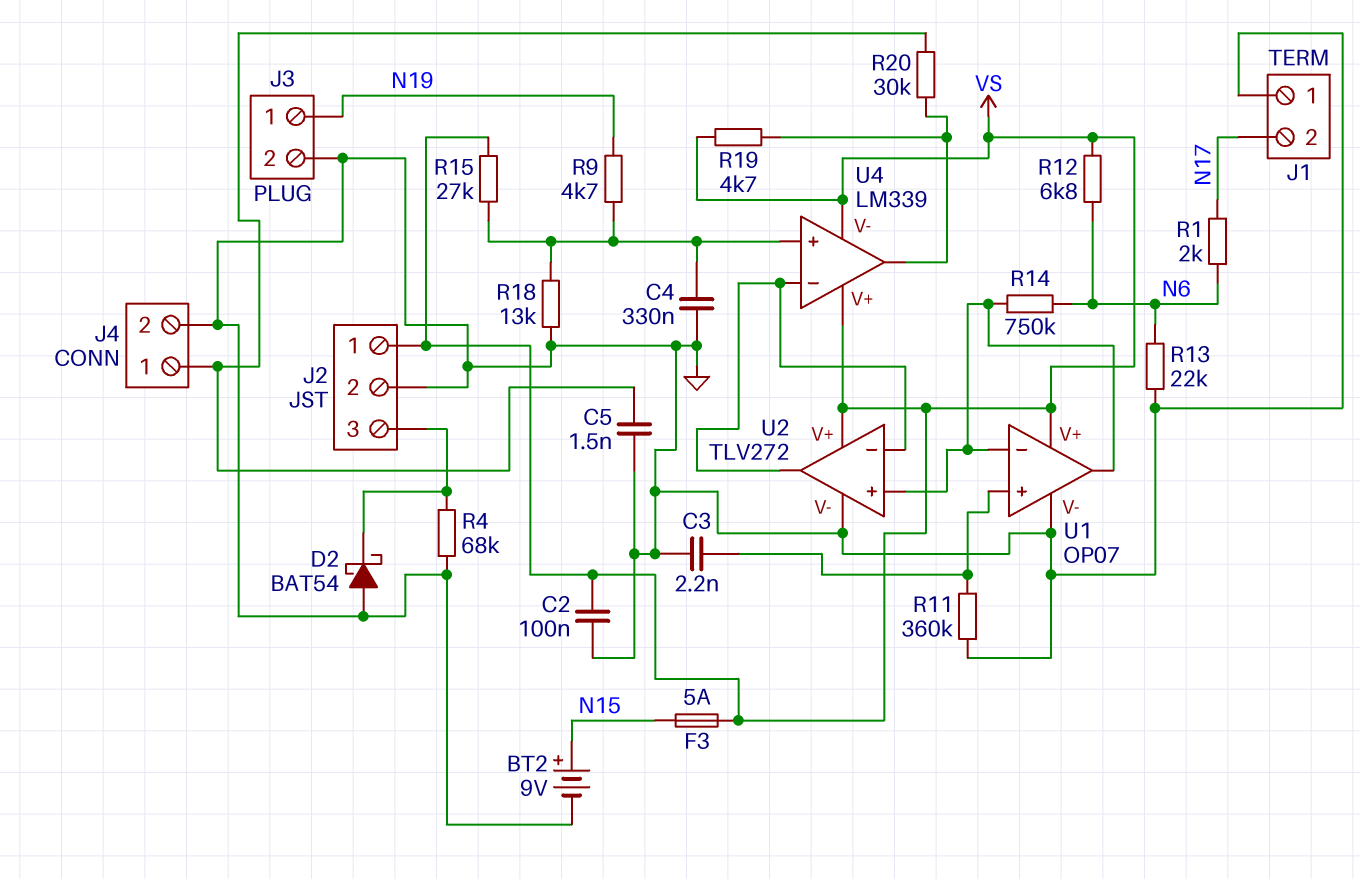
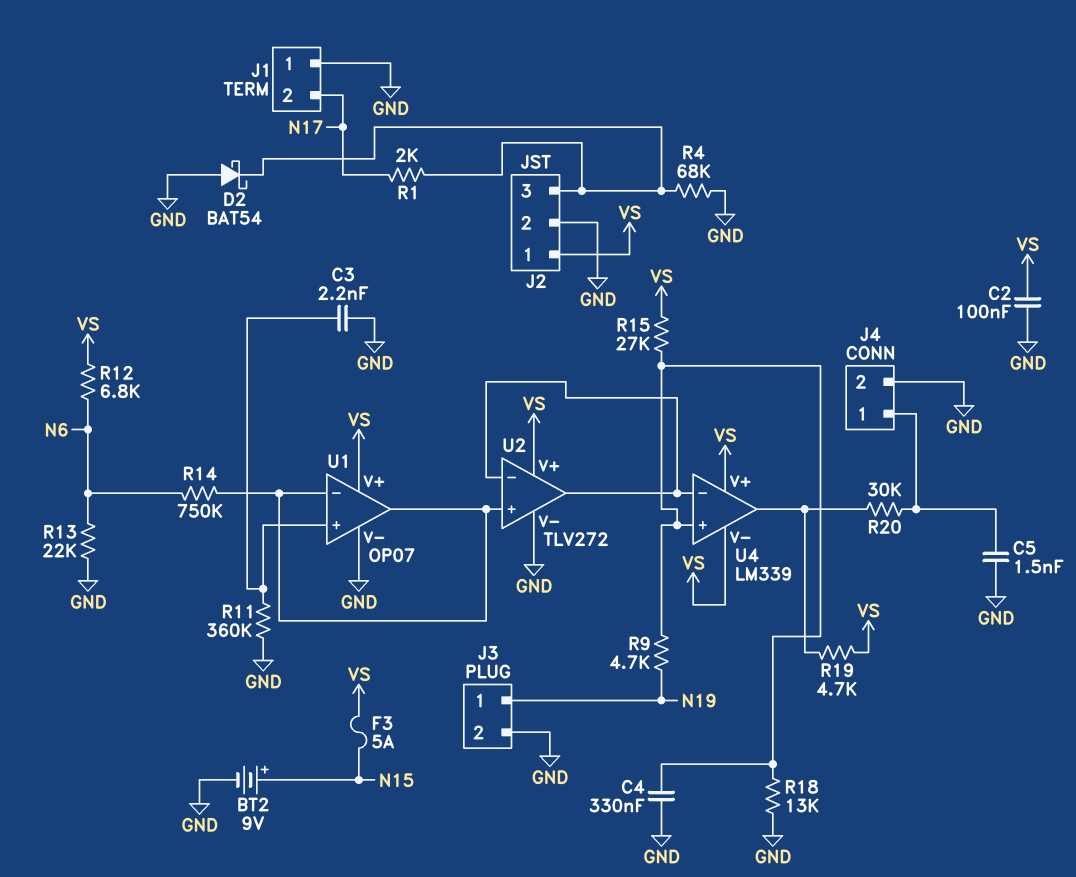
R1: 2k (N6, N17) -> 2k (J2/3, N17)

